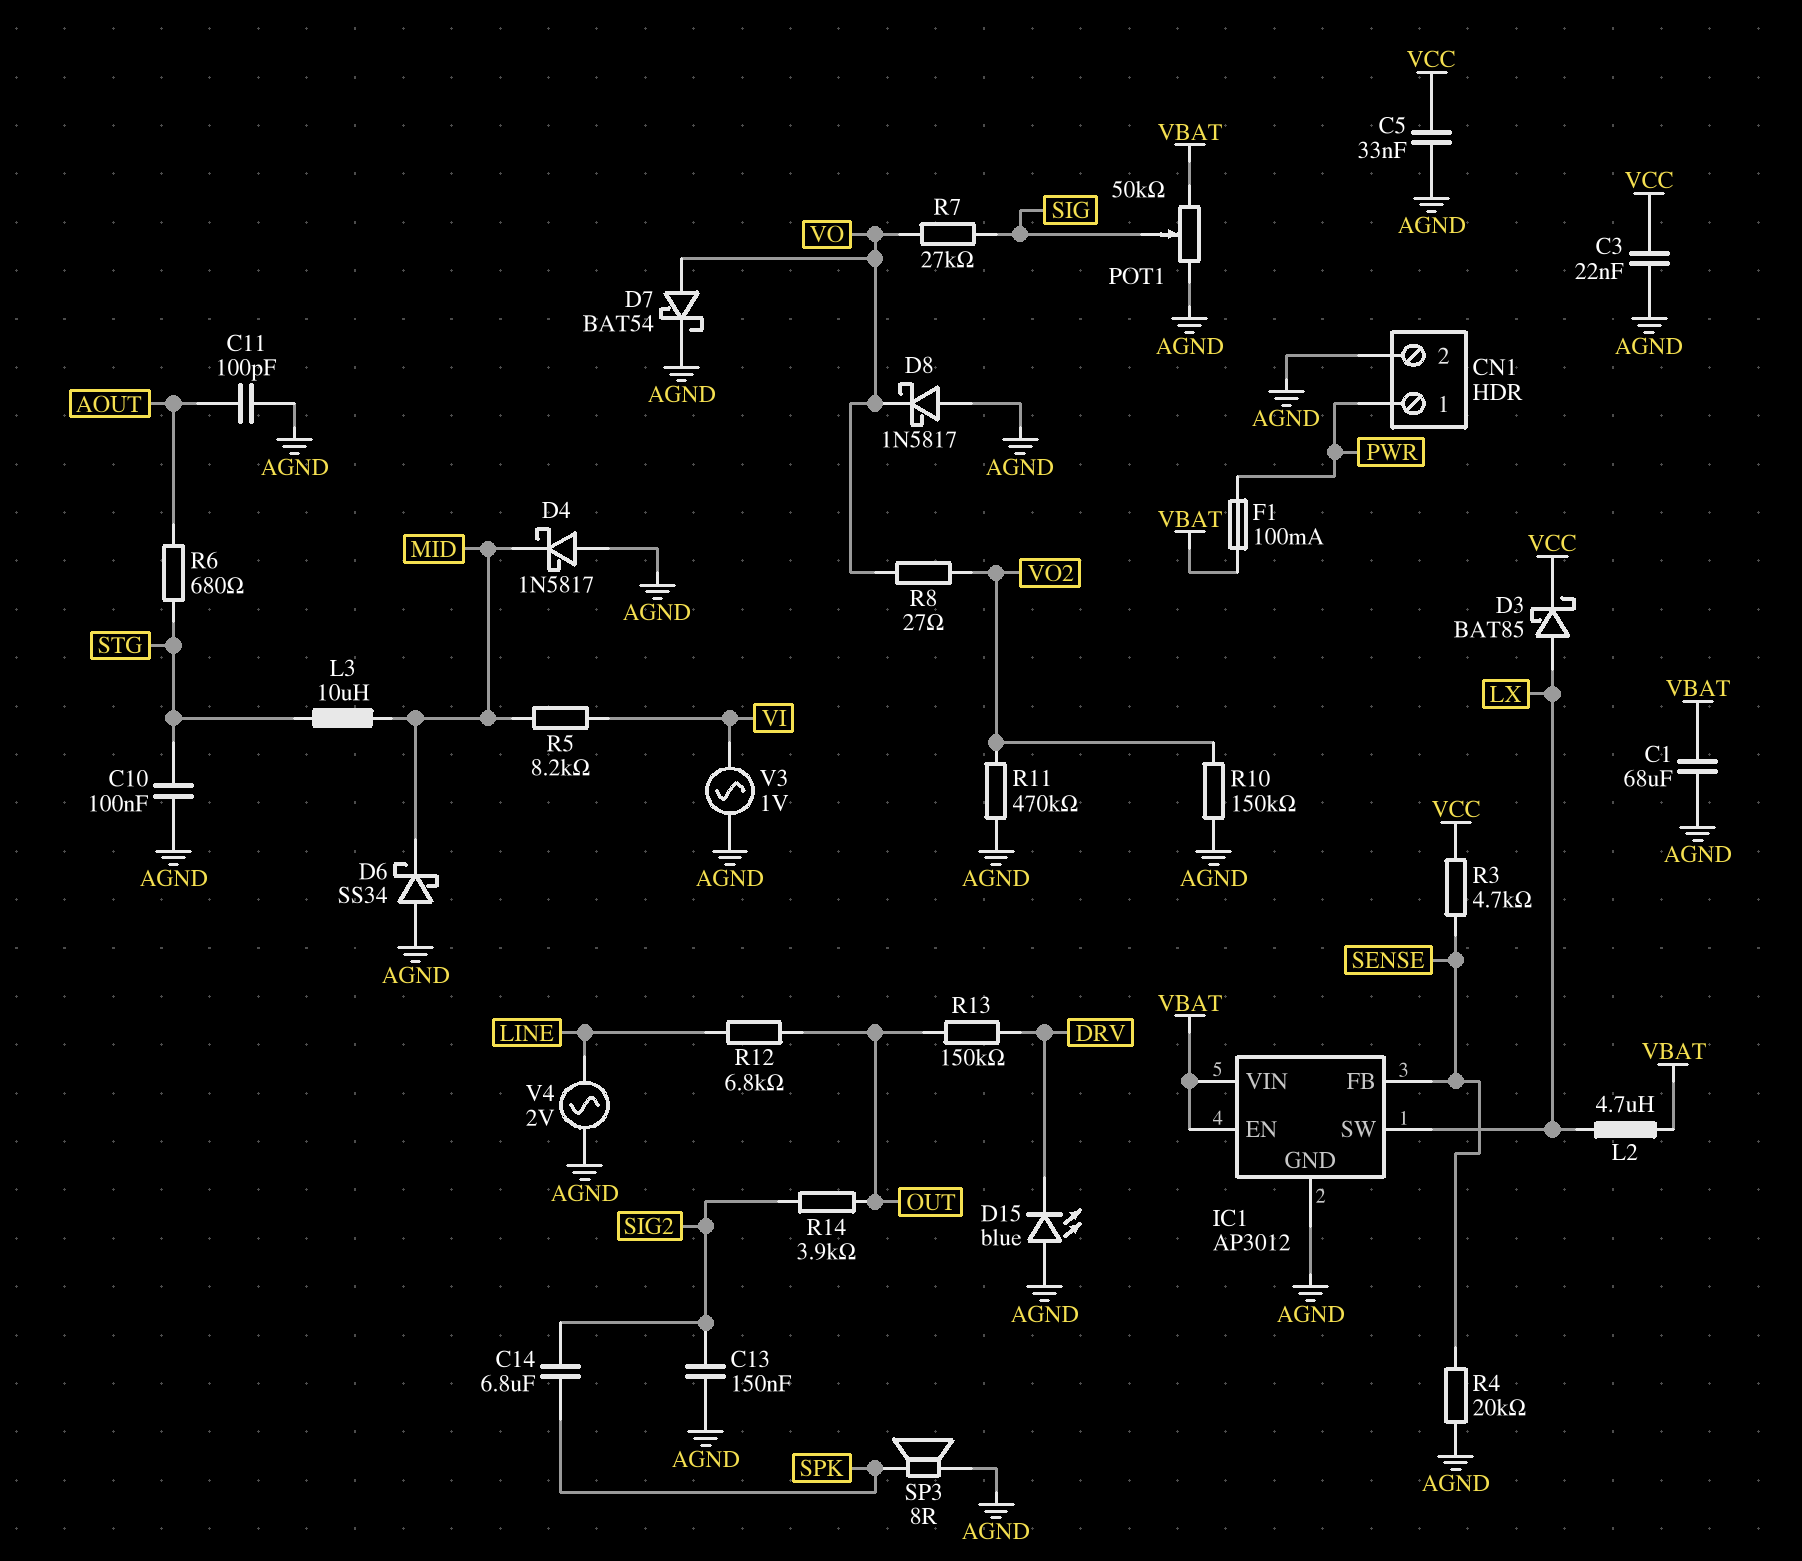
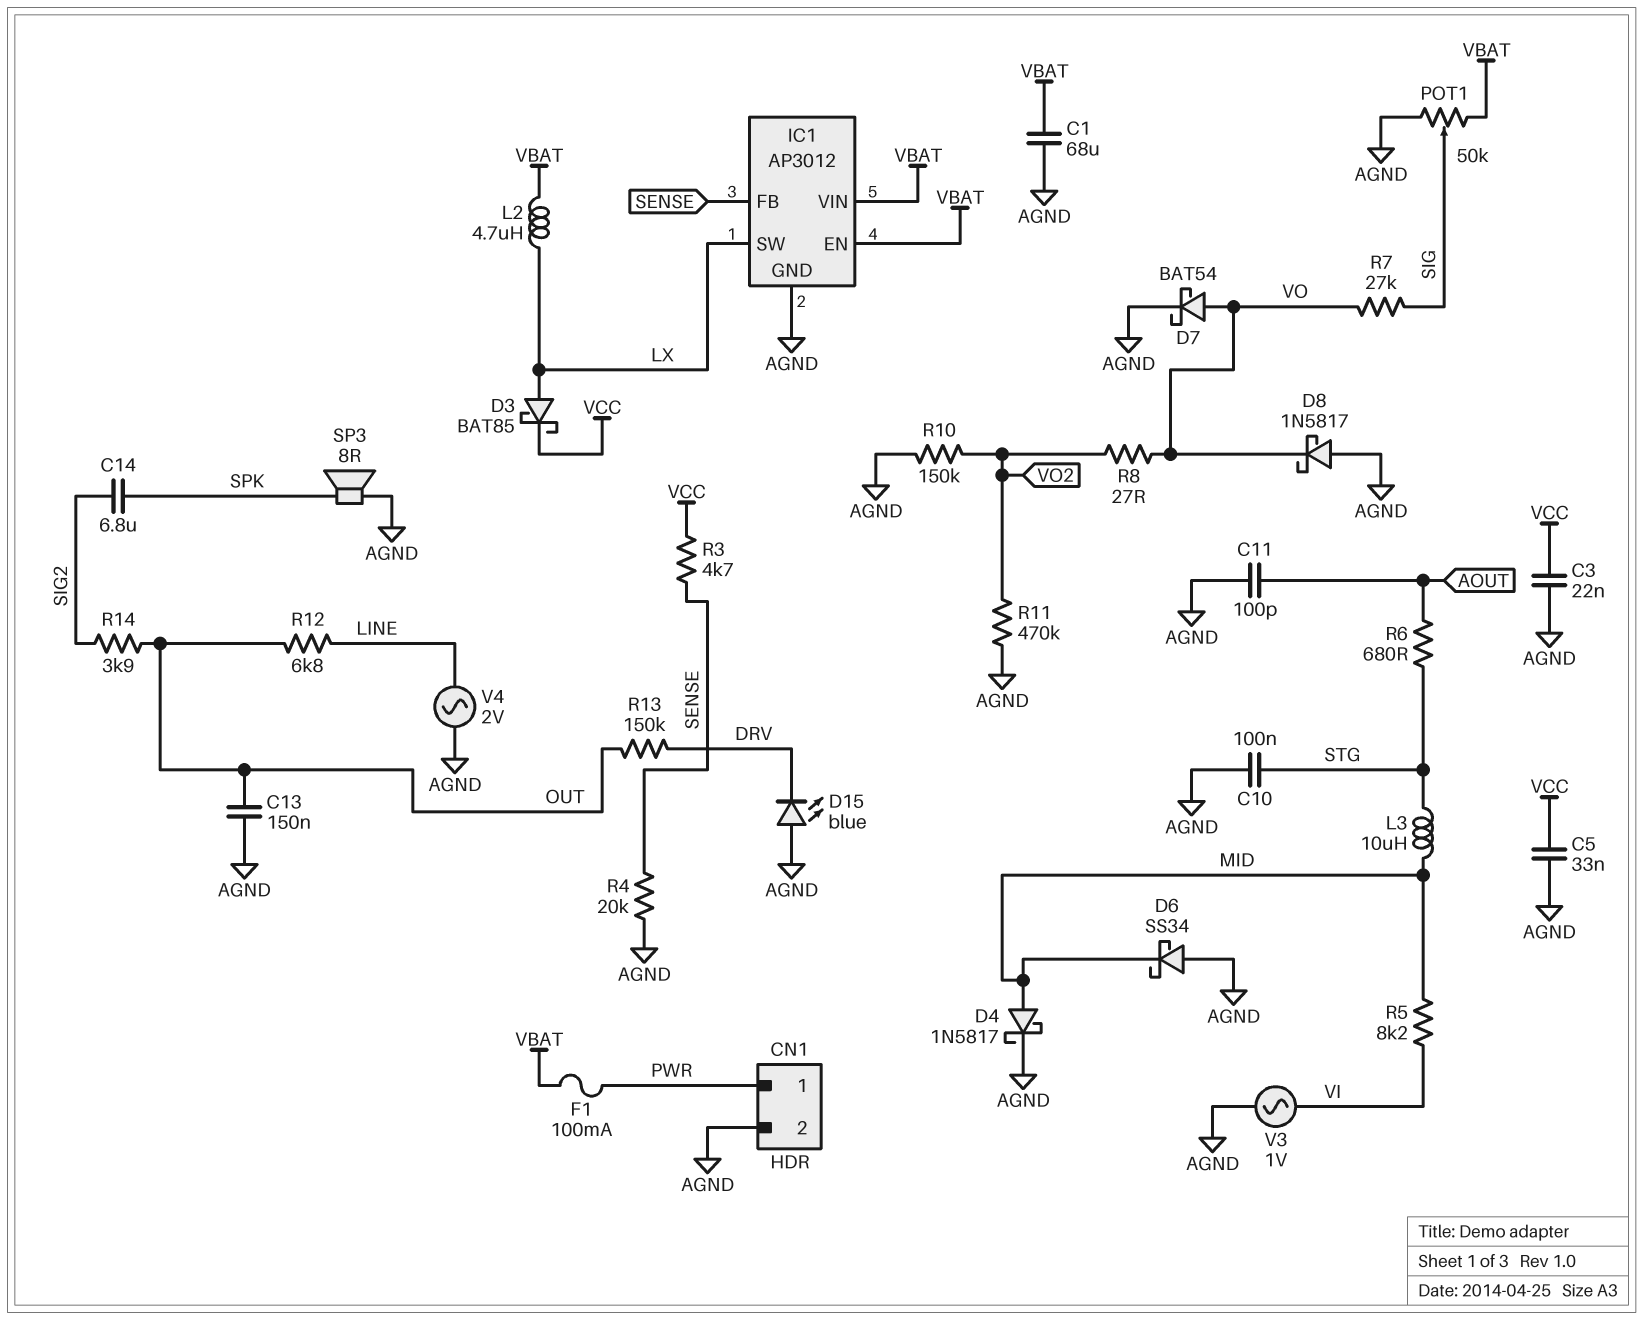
C13: 150nF (AGND, SIG2) -> 150nF (AGND, OUT)
D4: schottky 1N5817 (A AGND, K MID) -> schottky 1N5817 (A MID, K AGND)

